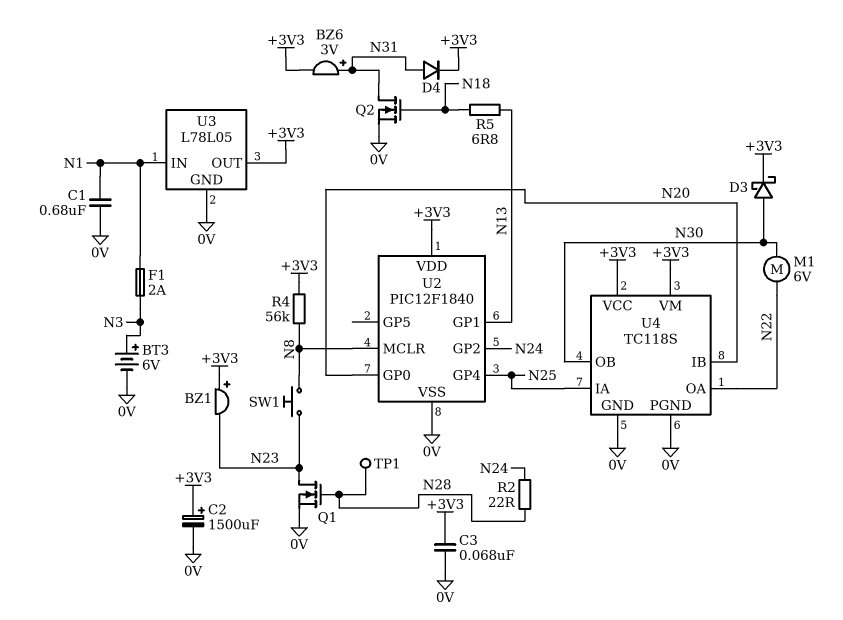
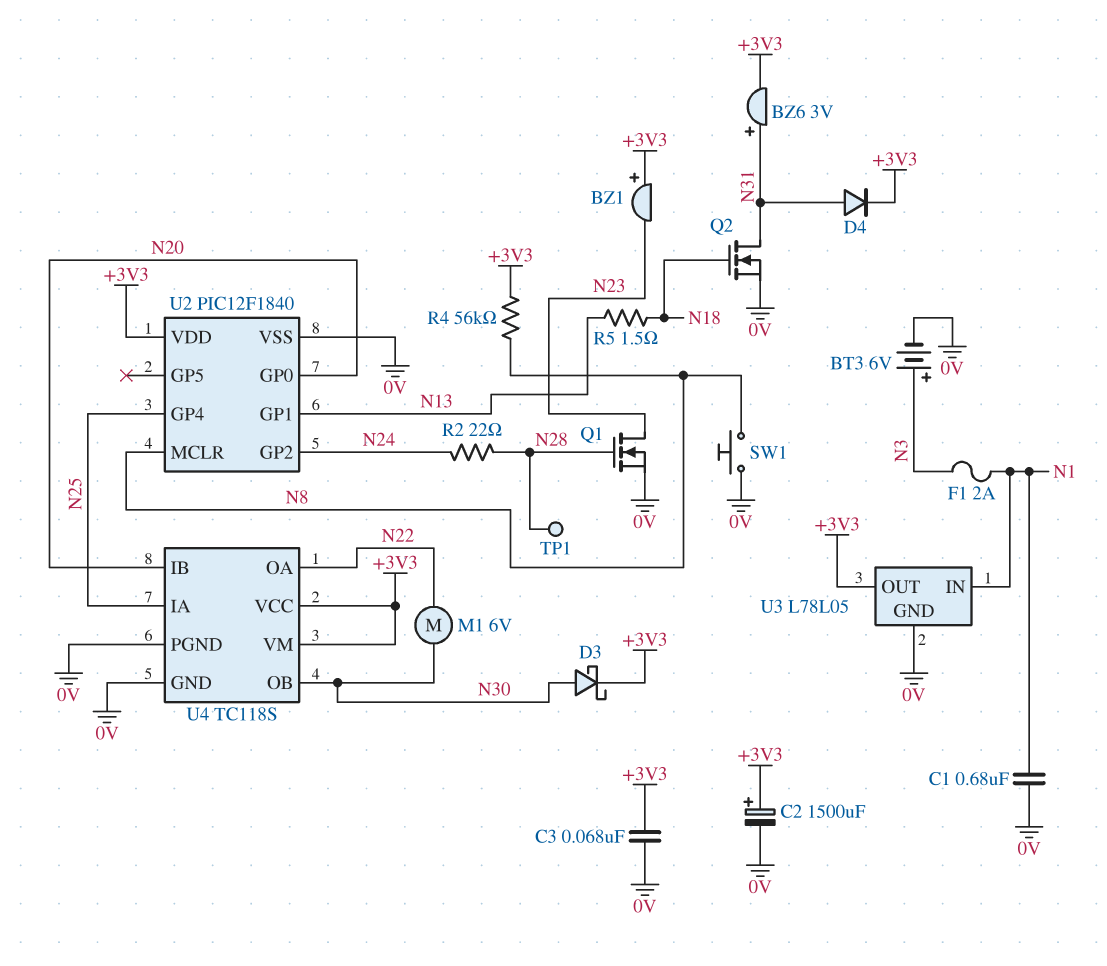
R5: 6.8 (N13, N18) -> 1.5 (N13, N18)
SW1: button (N8, N23) -> button (0V, N8)

